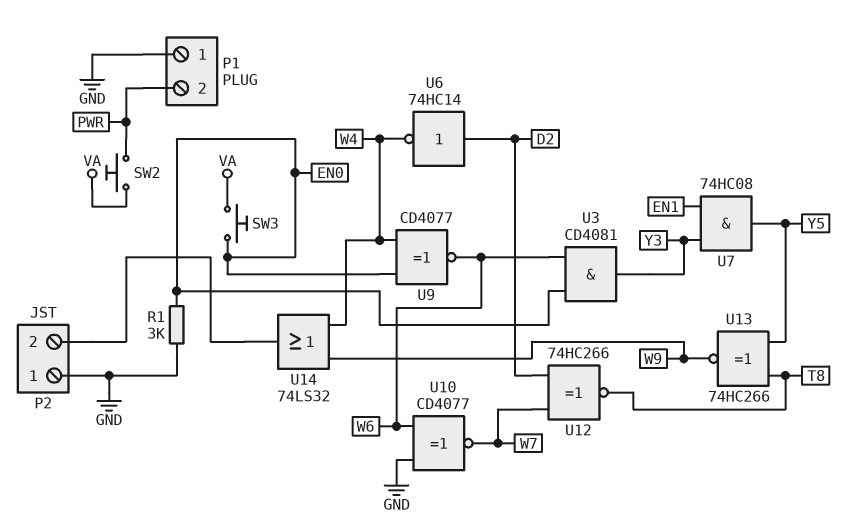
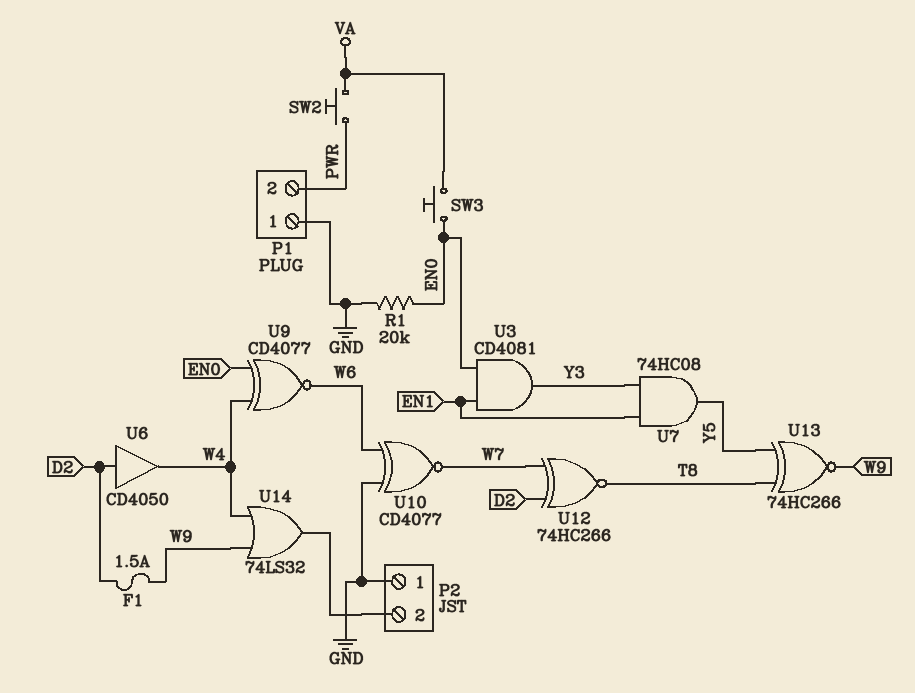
F1: none -> 1.5A (D2, W9)
R1: 3k (EN0, GND) -> 20k (EN0, GND)
U3: AND CD4081 (in EN0, in W6, out Y3) -> AND CD4081 (in EN0, in EN1, out Y3)
U6: NOT 74HC14 (in D2, out W4) -> buffer CD4050 (in D2, out W4)

